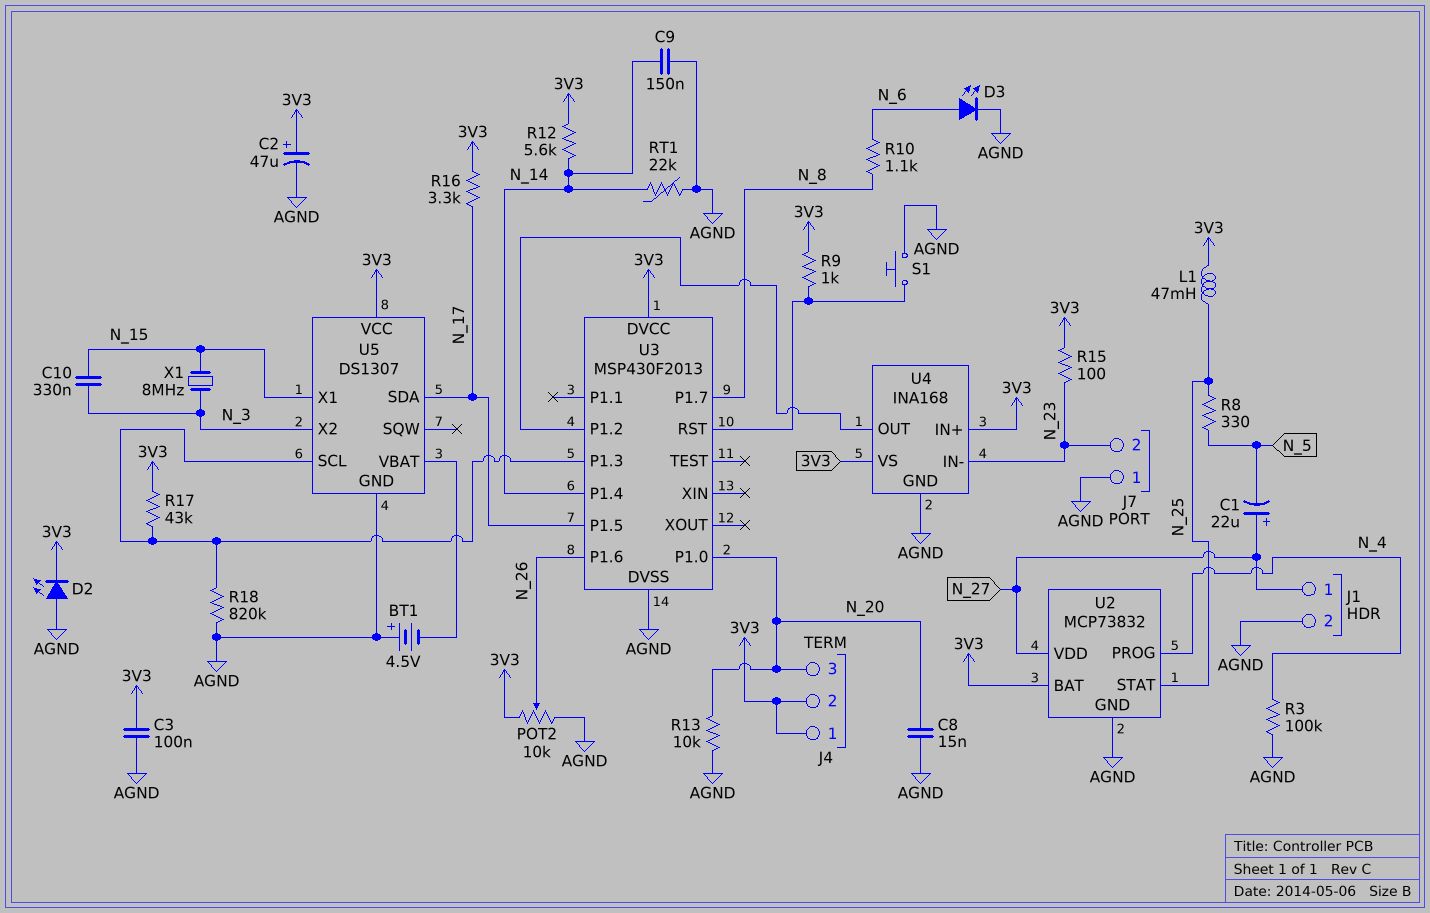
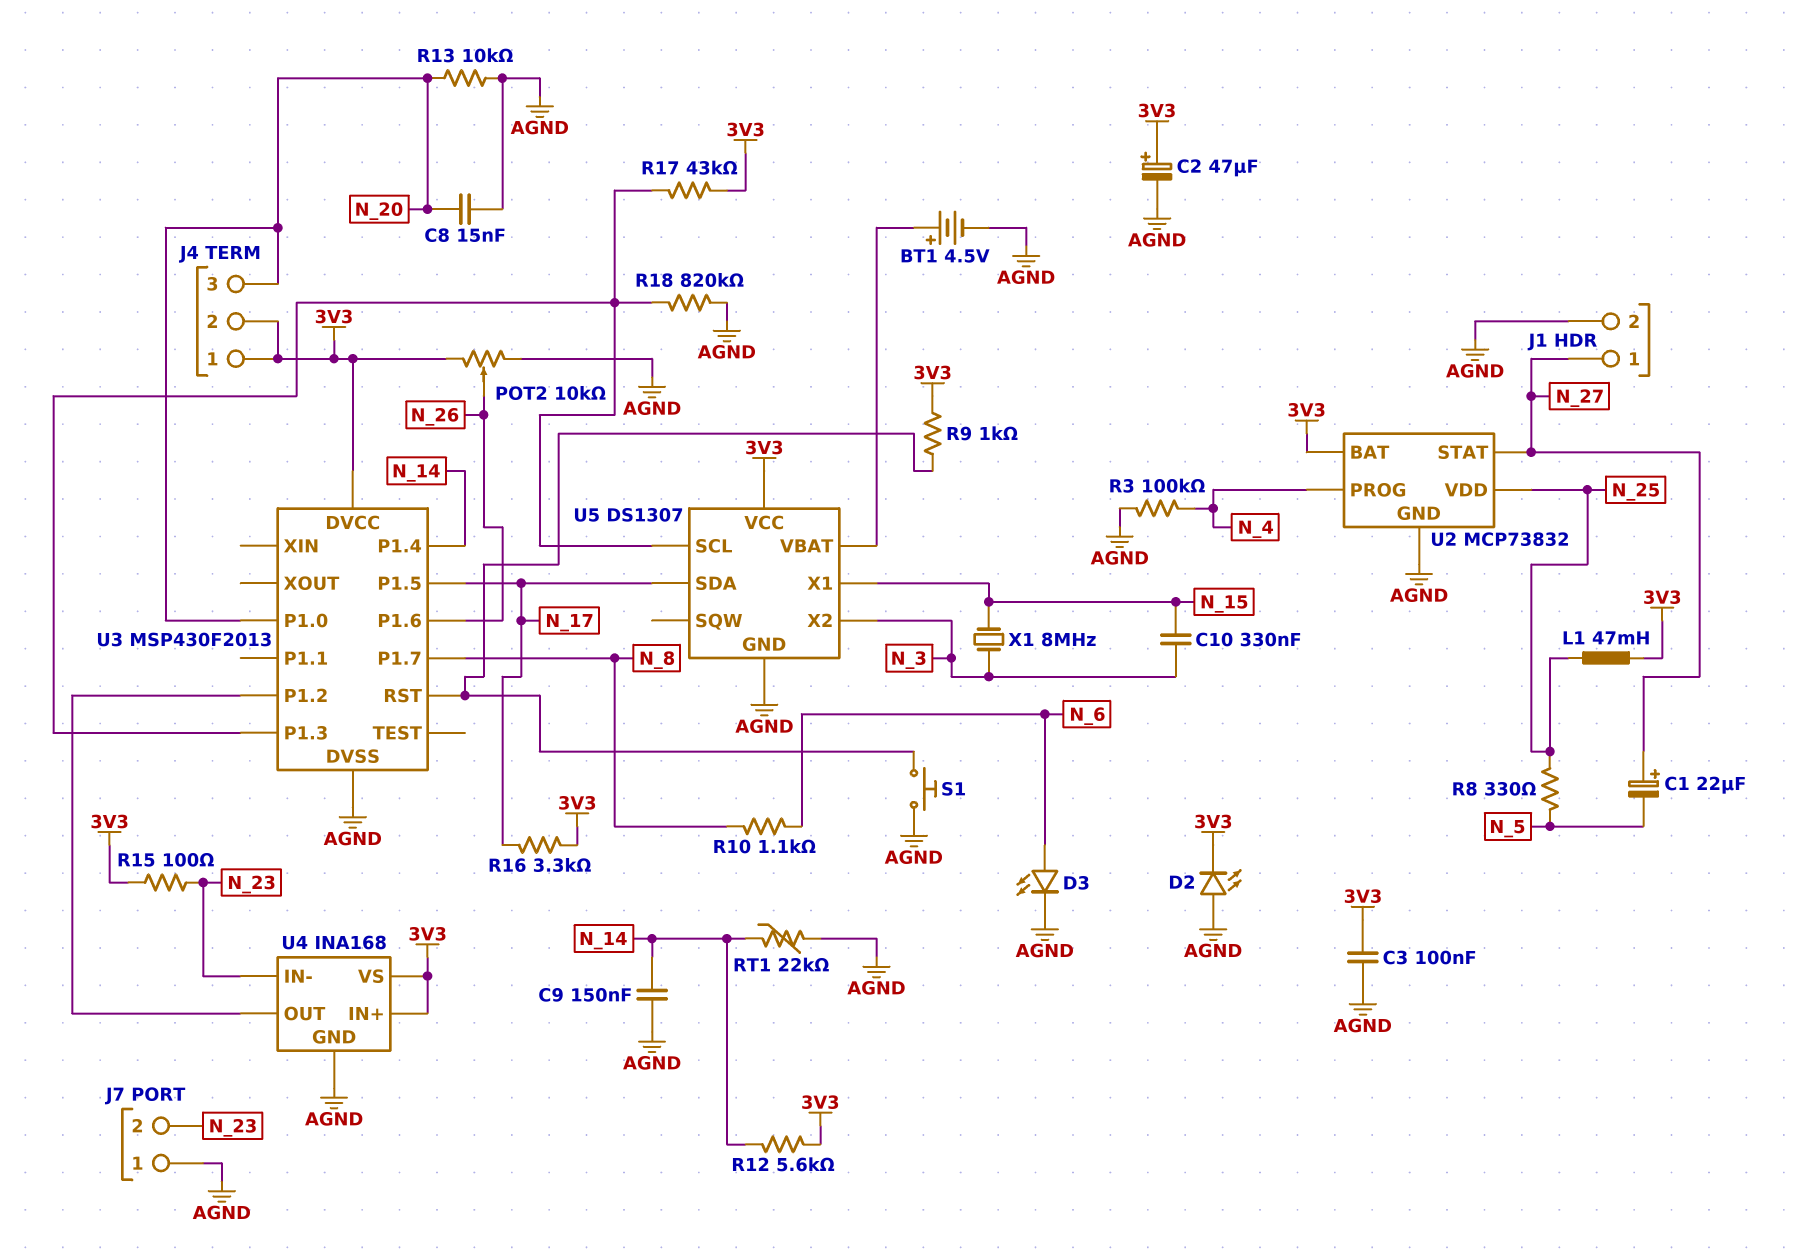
BT1: 4.5V (plus AGND, minus U5/VBAT) -> 4.5V (plus U5/VBAT, minus AGND)
U2 pin STAT: N_25 -> N_27
U2 pin VDD: N_27 -> N_25

